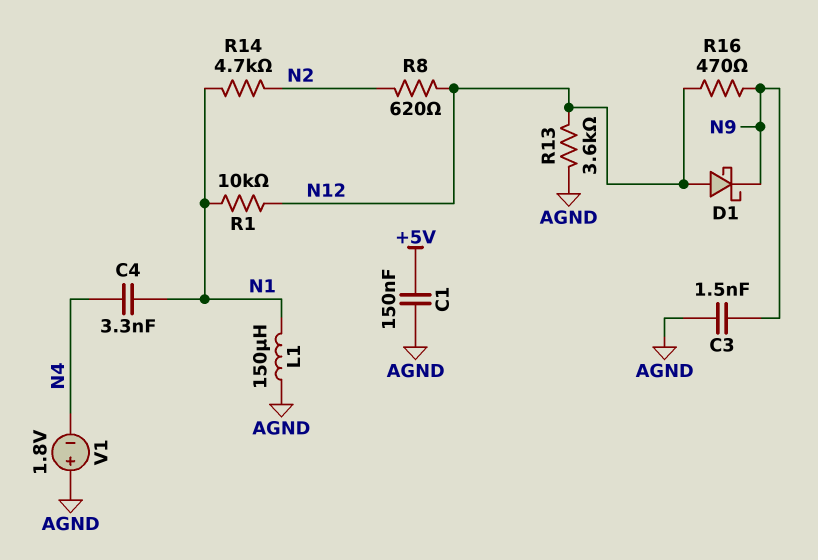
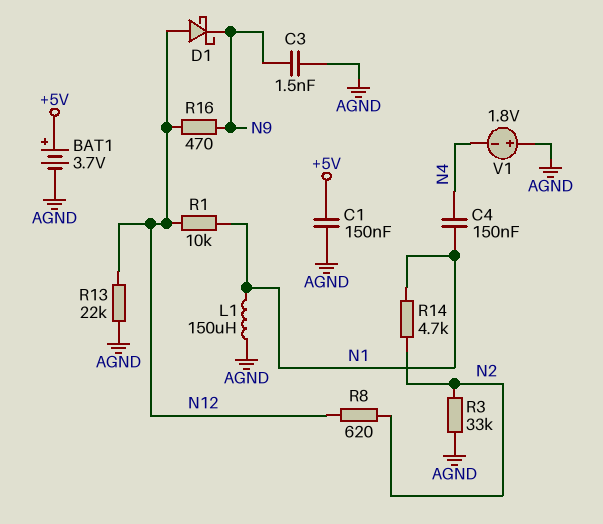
BAT1: none -> 3.7V (plus +5V, minus AGND)
C4: 3.3nF (N1, N4) -> 150nF (N1, N4)
R3: none -> 33k (AGND, N2)
R13: 3.6k (AGND, N12) -> 22k (AGND, N12)

